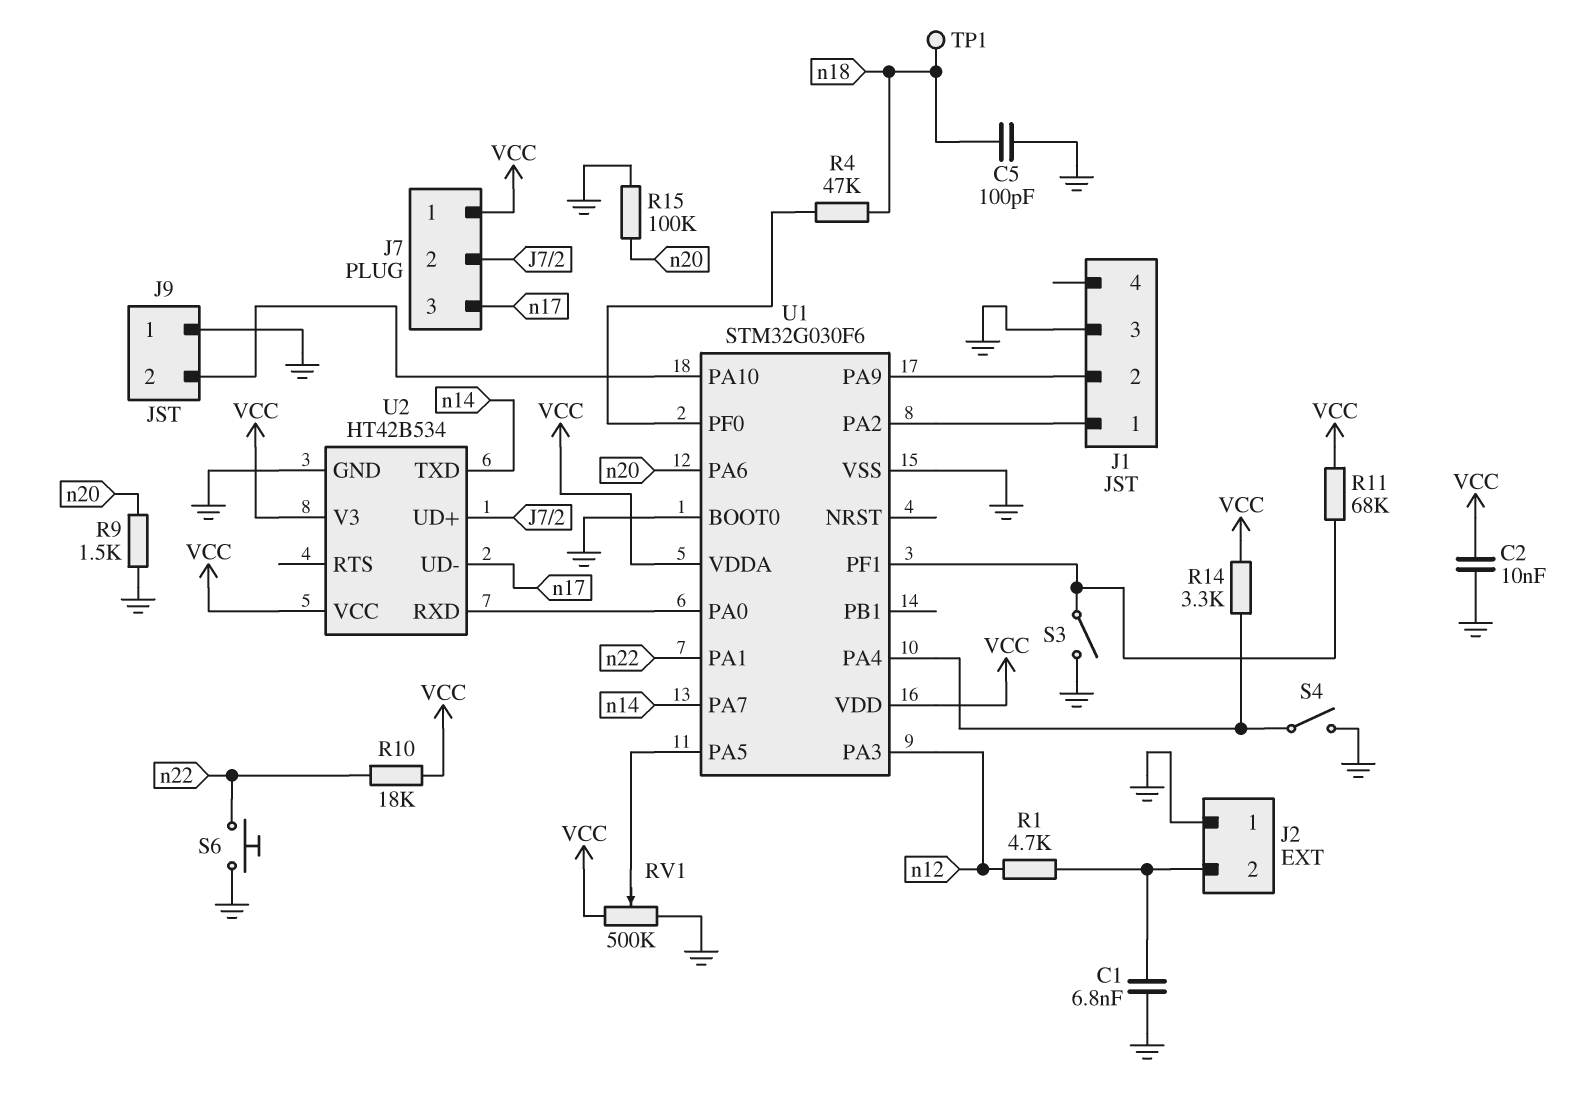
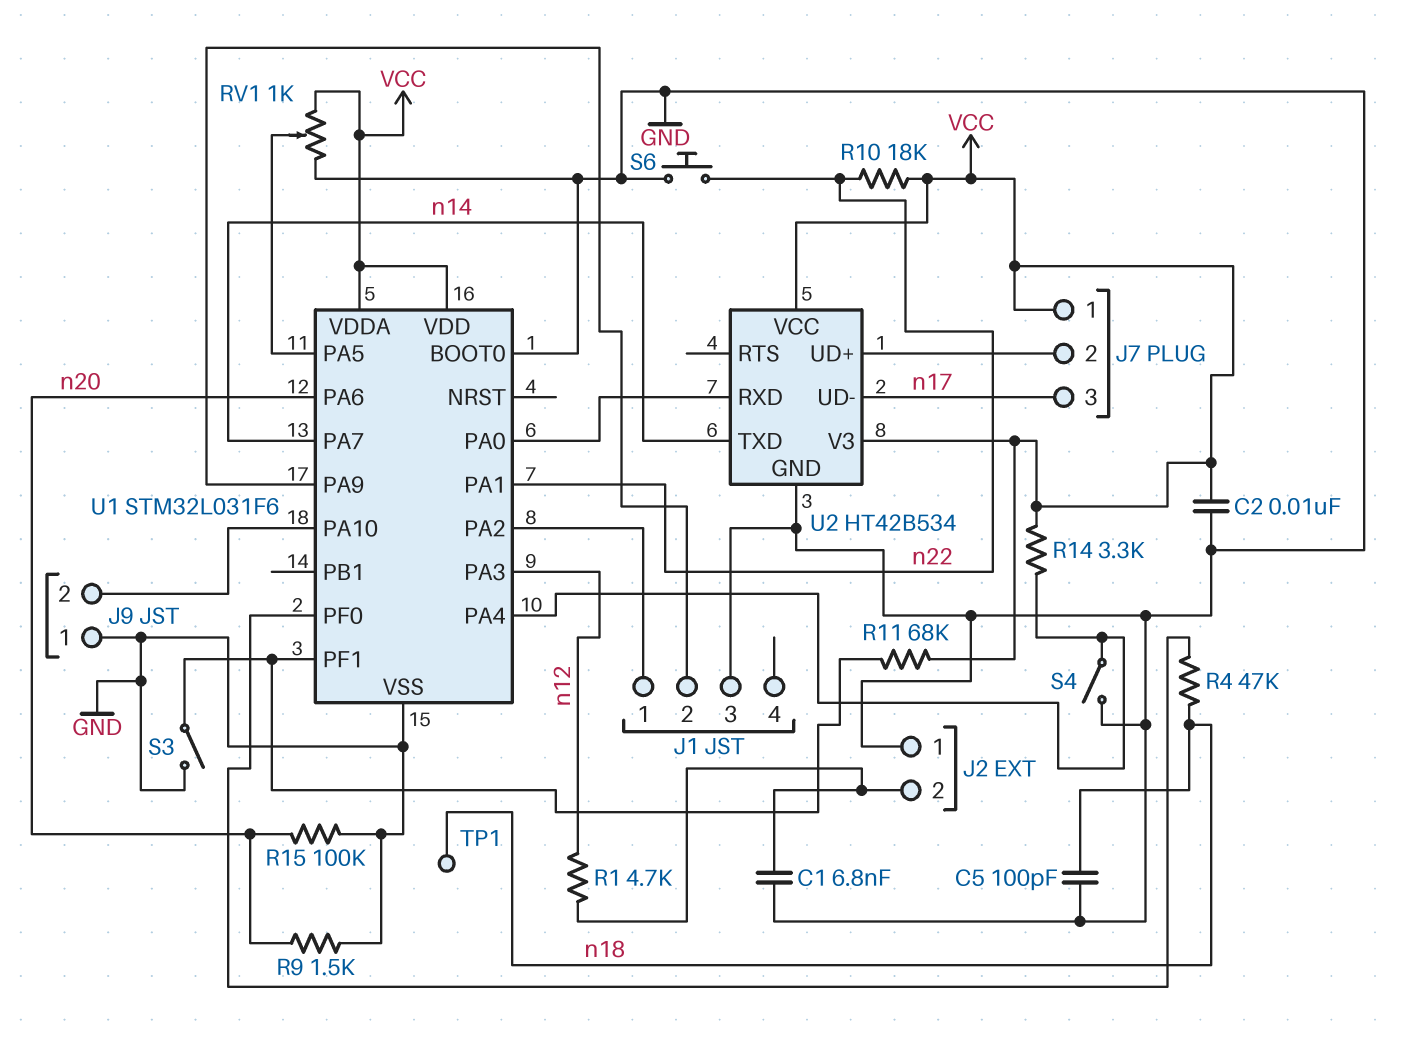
RV1: 500k (GND, VCC, wiper U1/PA5) -> 1k (GND, VCC, wiper U1/PA5)
U1: STM32G030F6 -> STM32L031F6

